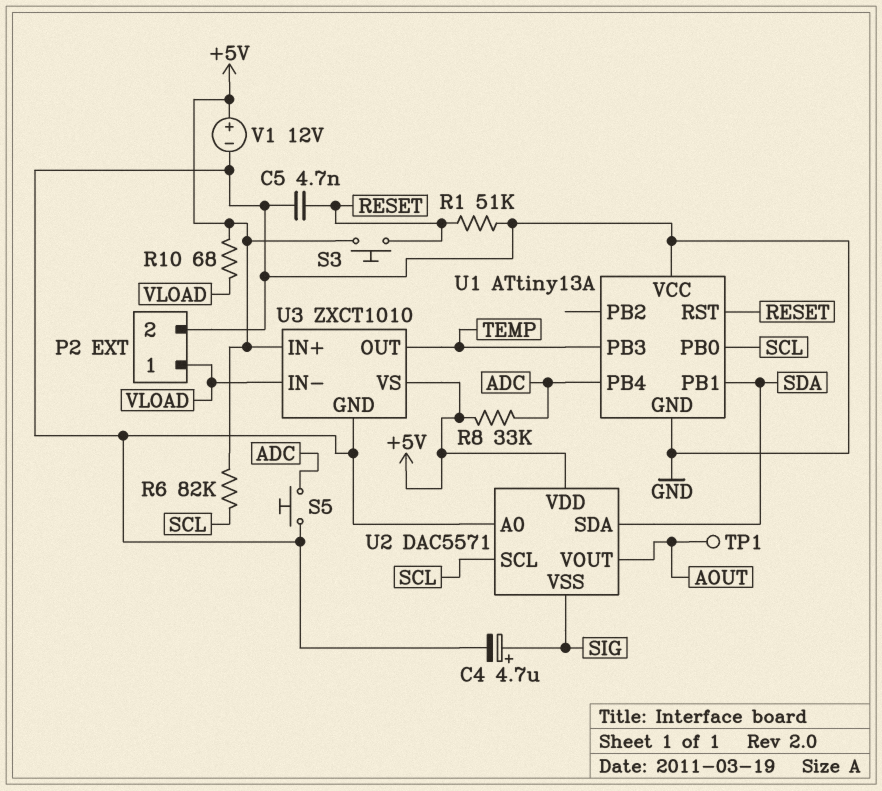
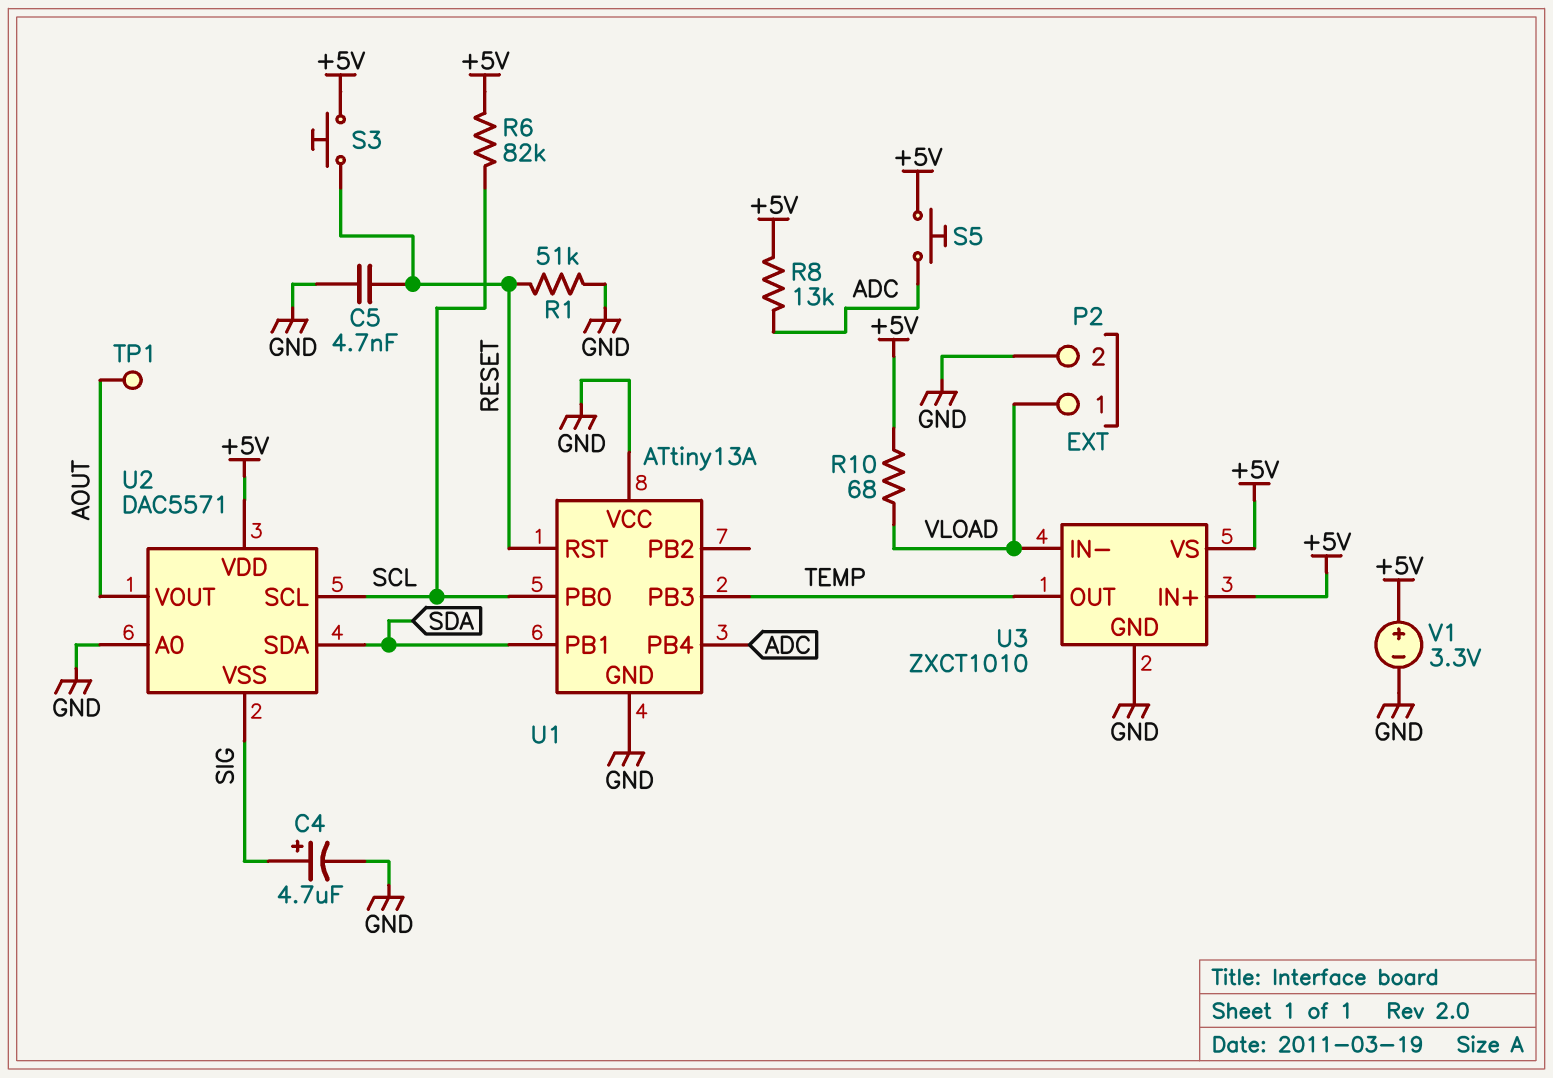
R8: 33k (+5V, ADC) -> 13k (+5V, ADC)
S5: button (ADC, GND) -> button (+5V, ADC)
V1: 12V (plus +5V, minus GND) -> 3.3V (plus +5V, minus GND)

